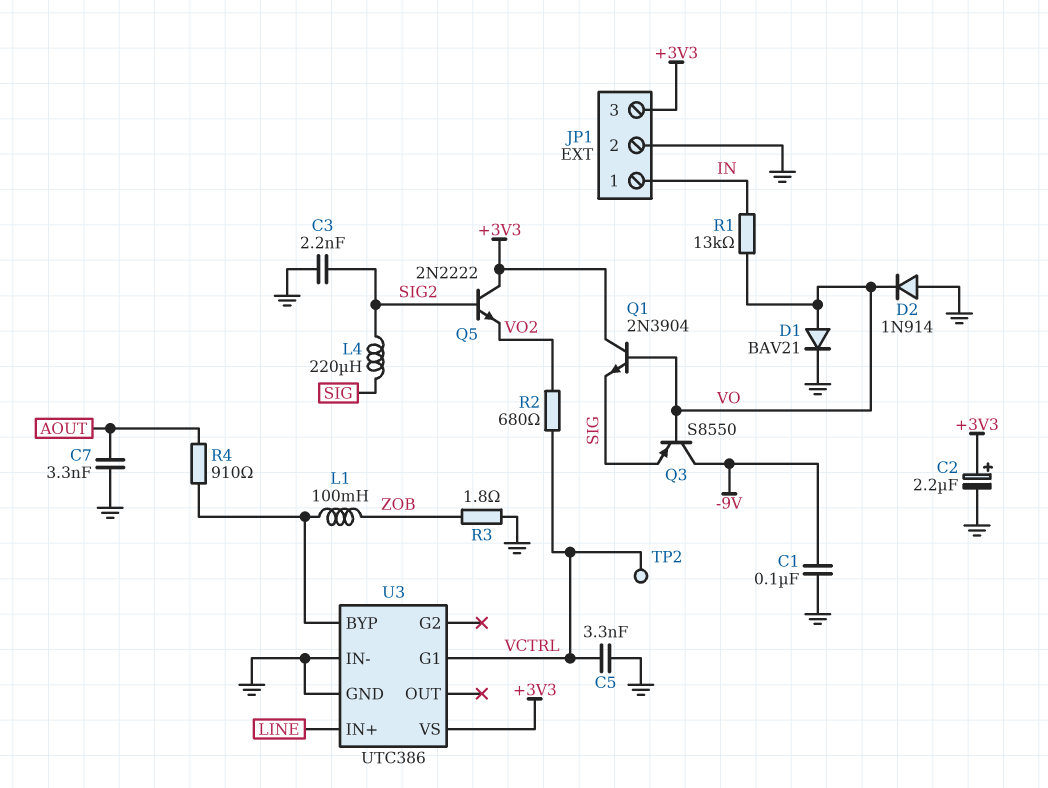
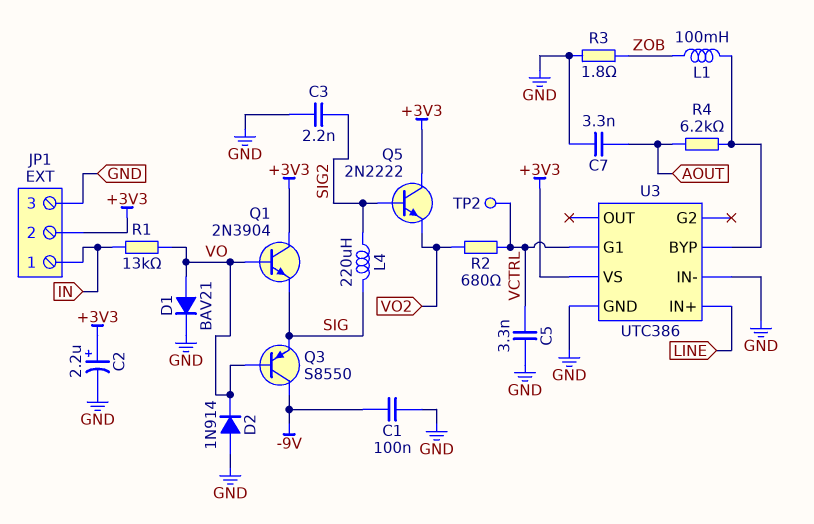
JP1 pin 2: GND -> +3V3
JP1 pin 3: +3V3 -> GND
R4: 910 (AOUT, U3/BYP) -> 6.2k (AOUT, U3/BYP)

